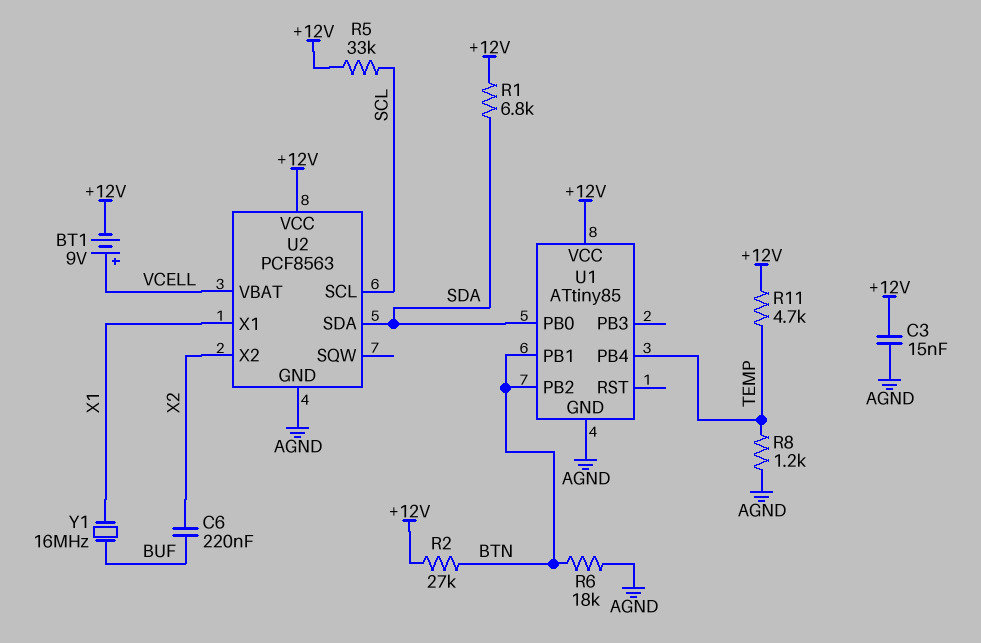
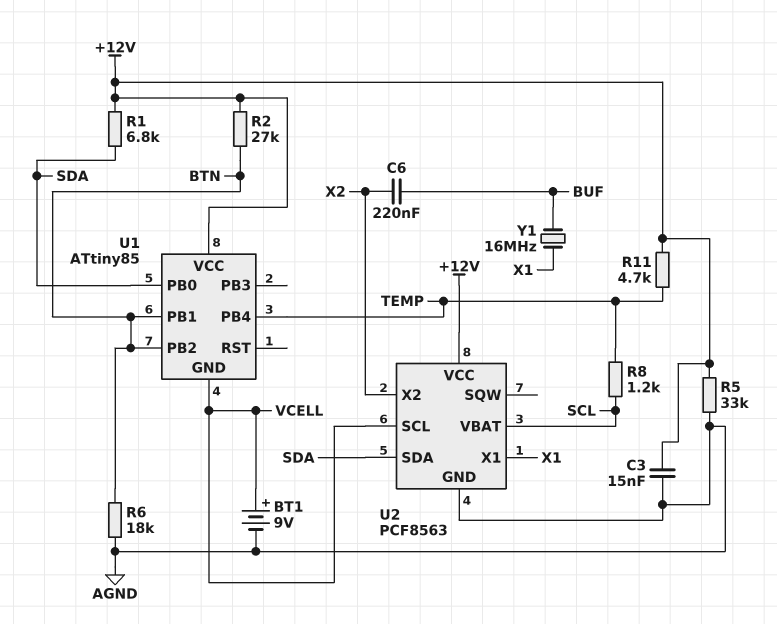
BT1: 9V (plus VCELL, minus +12V) -> 9V (plus VCELL, minus AGND)
R5: 33k (+12V, SCL) -> 33k (+12V, AGND)
R8: 1.2k (AGND, TEMP) -> 1.2k (SCL, TEMP)
U1 pin GND: AGND -> VCELL
U2 pin SCL: SCL -> VCELL
U2 pin VBAT: VCELL -> SCL

